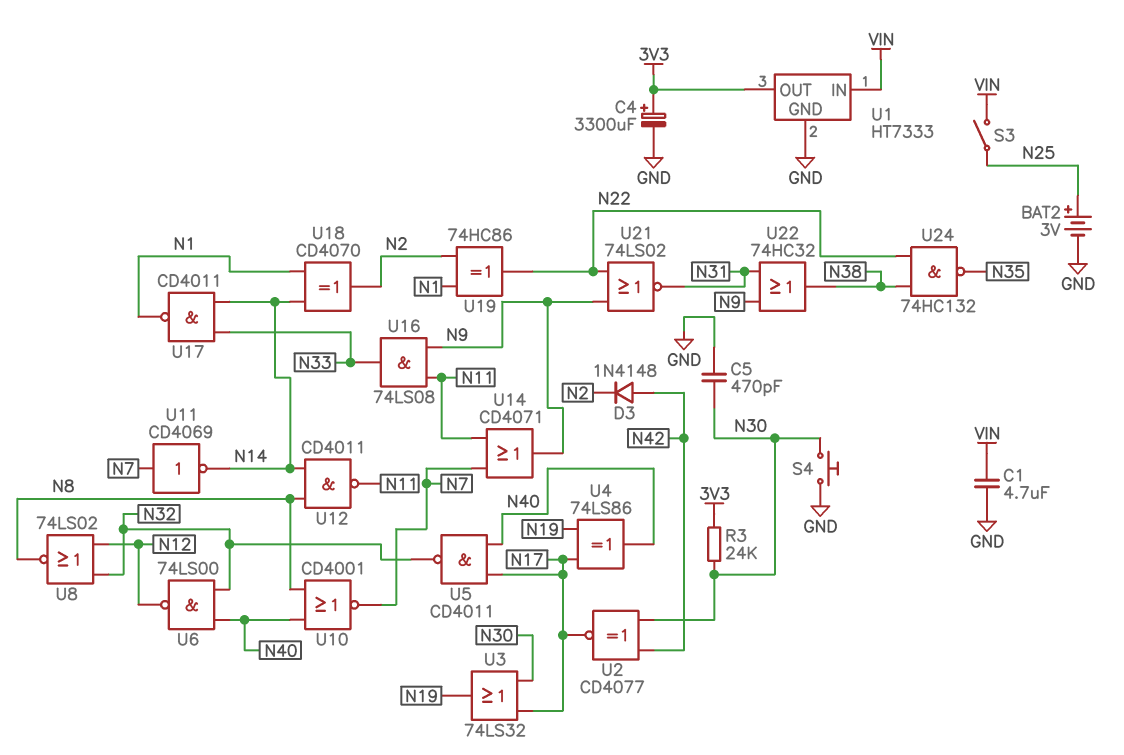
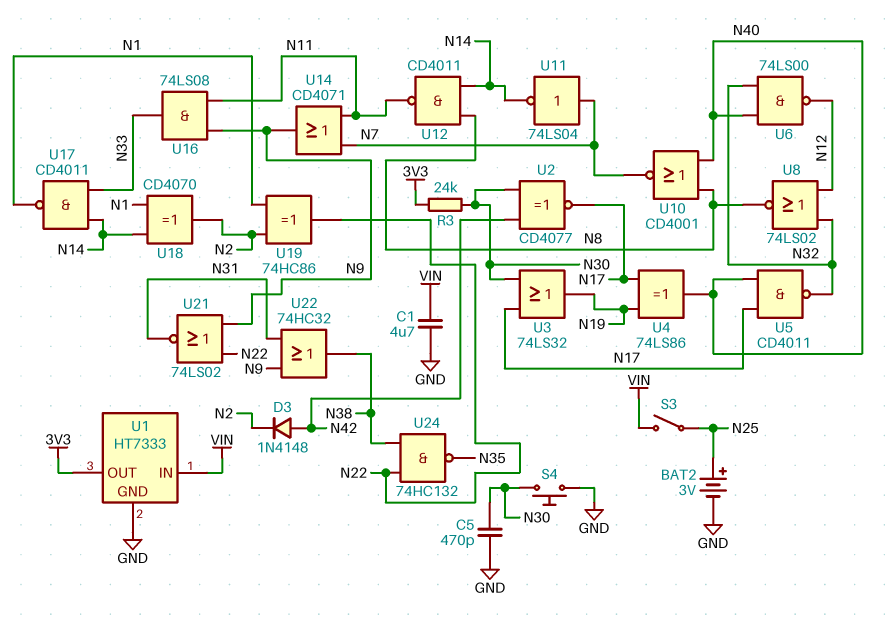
C4: 3300uF (plus 3V3, minus GND) -> none
U11: NOT CD4069 (in N7, out N14) -> NOT 74LS04 (in N7, out N14)

